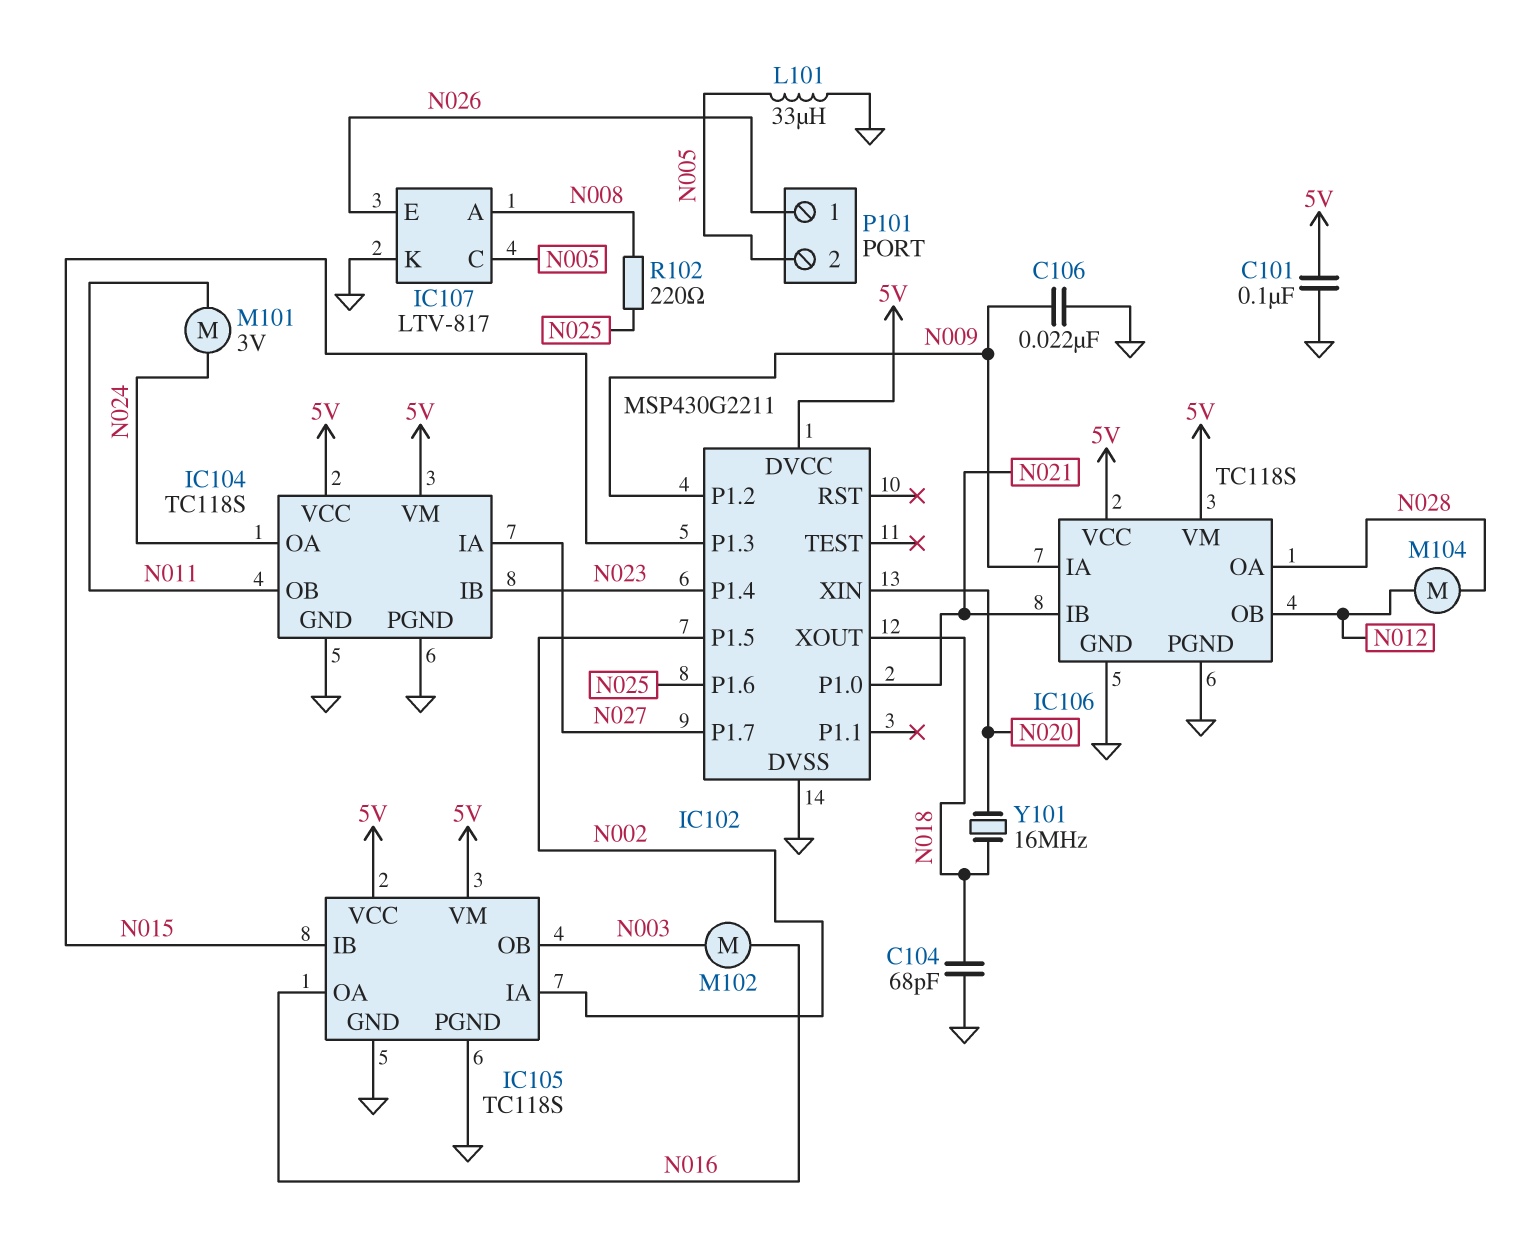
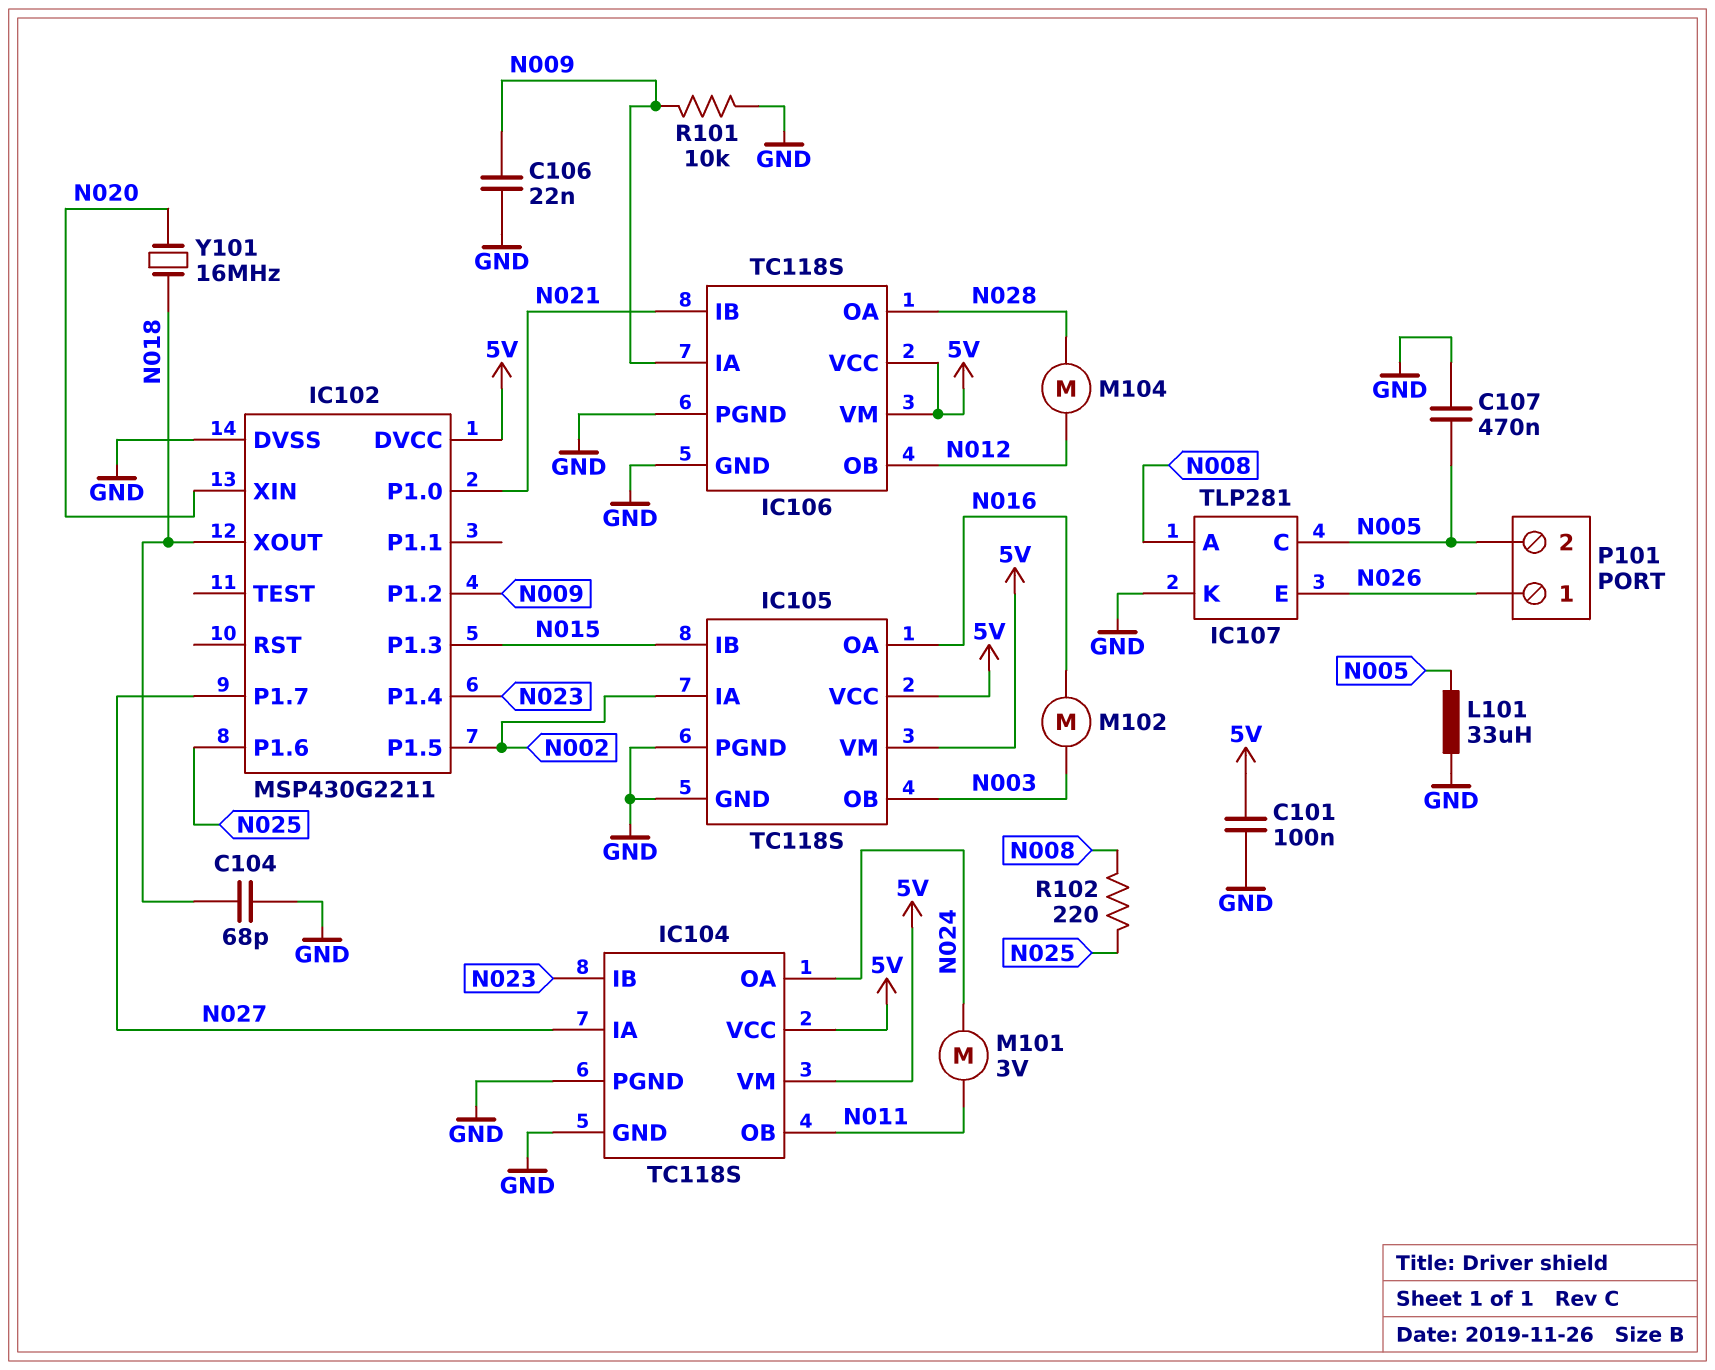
C107: none -> 470nF (GND, N005)
IC107: LTV-817 -> TLP281
R101: none -> 10k (GND, N009)

